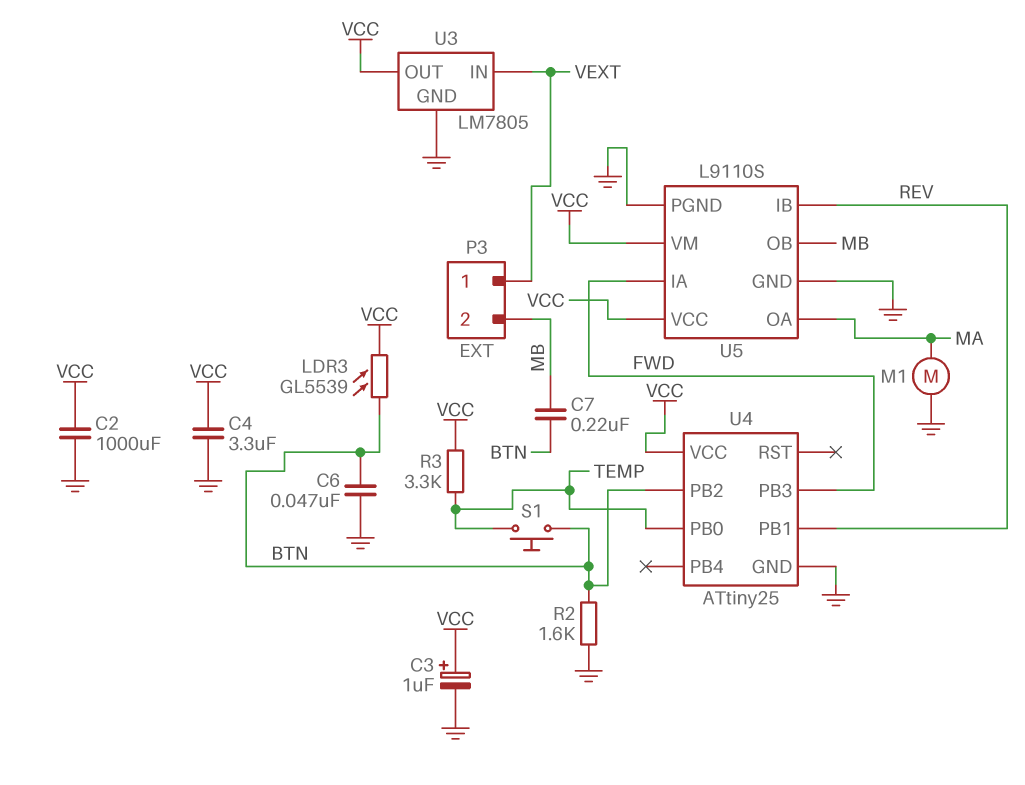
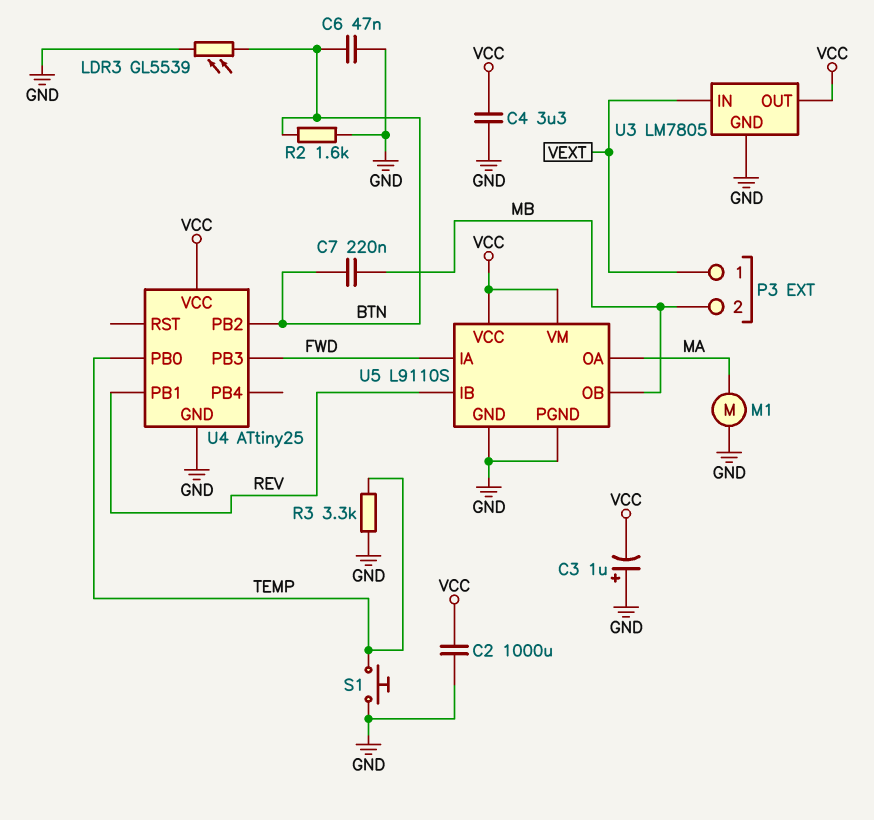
C3: 1uF (plus VCC, minus GND) -> 1uF (plus GND, minus VCC)
LDR3: GL5539 (BTN, VCC) -> GL5539 (BTN, GND)
R3: 3.3k (TEMP, VCC) -> 3.3k (GND, TEMP)
S1: button (BTN, TEMP) -> button (GND, TEMP)

